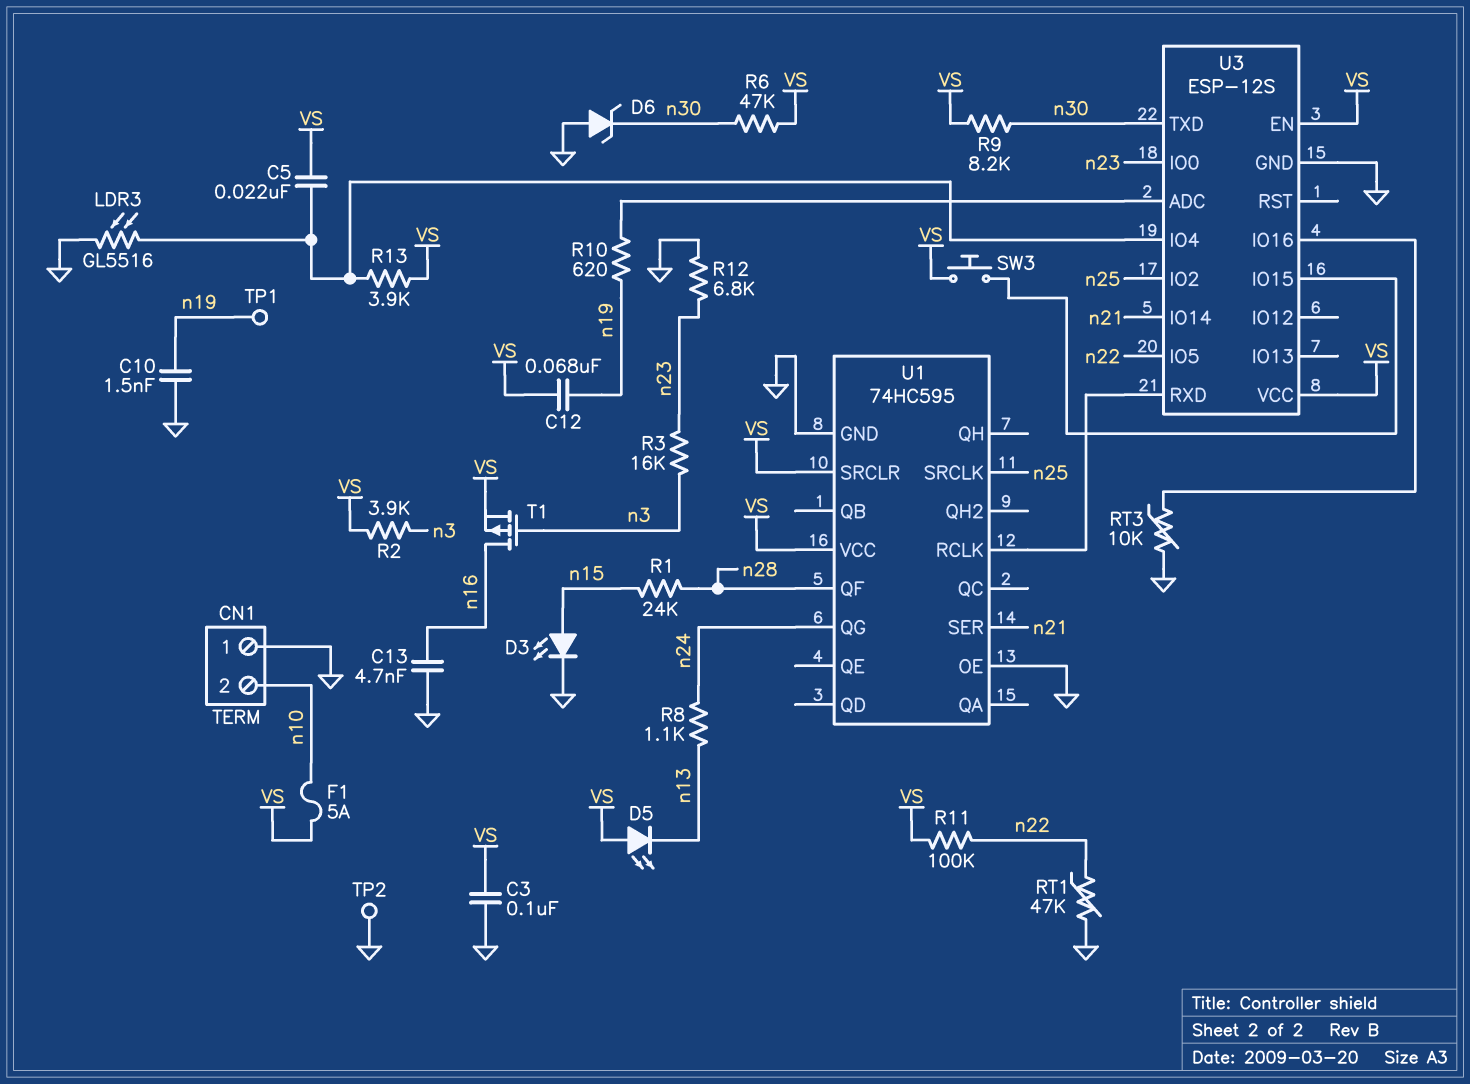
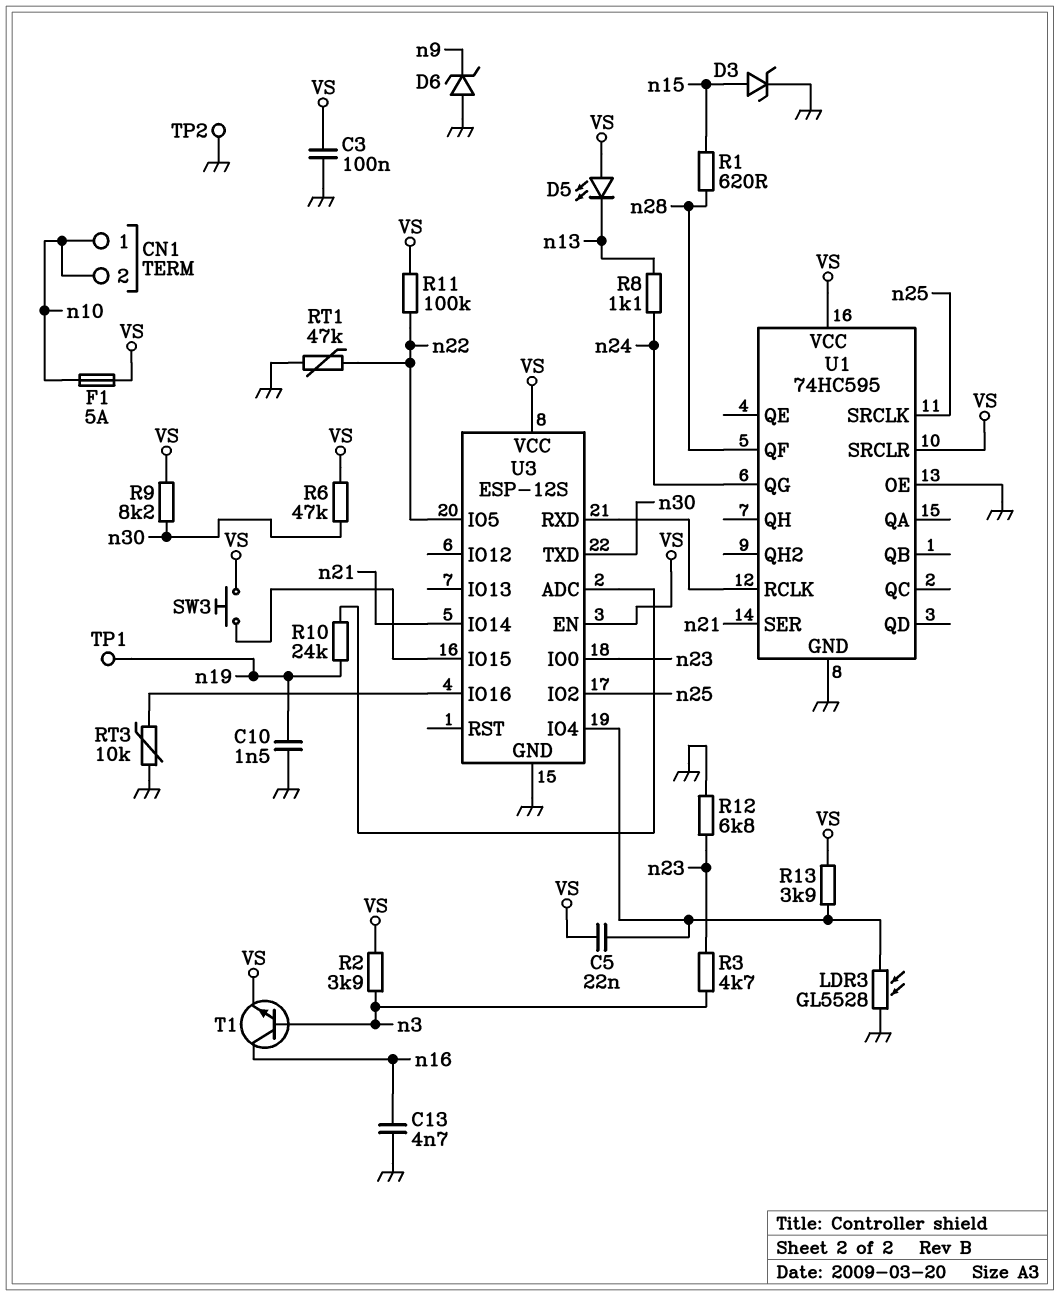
C12: 68nF (VS, n19) -> none
CN1 pin 1: GND -> n10
D3: LED (A n15, K GND) -> zener (A n15, K GND)
D6: zener (A GND, K n30) -> zener (A GND, K n9)
LDR3: GL5516 (GND, U3/IO4) -> GL5528 (GND, U3/IO4)
R1: 24k (n15, n28) -> 620 (n15, n28)
R3: 16k (n3, n23) -> 4.7k (n3, n23)
R10: 620 (U3/ADC, n19) -> 24k (U3/ADC, n19)
T1: PMOS (G n3, D n16, S VS) -> NPN (B n3, C n16, E VS)

